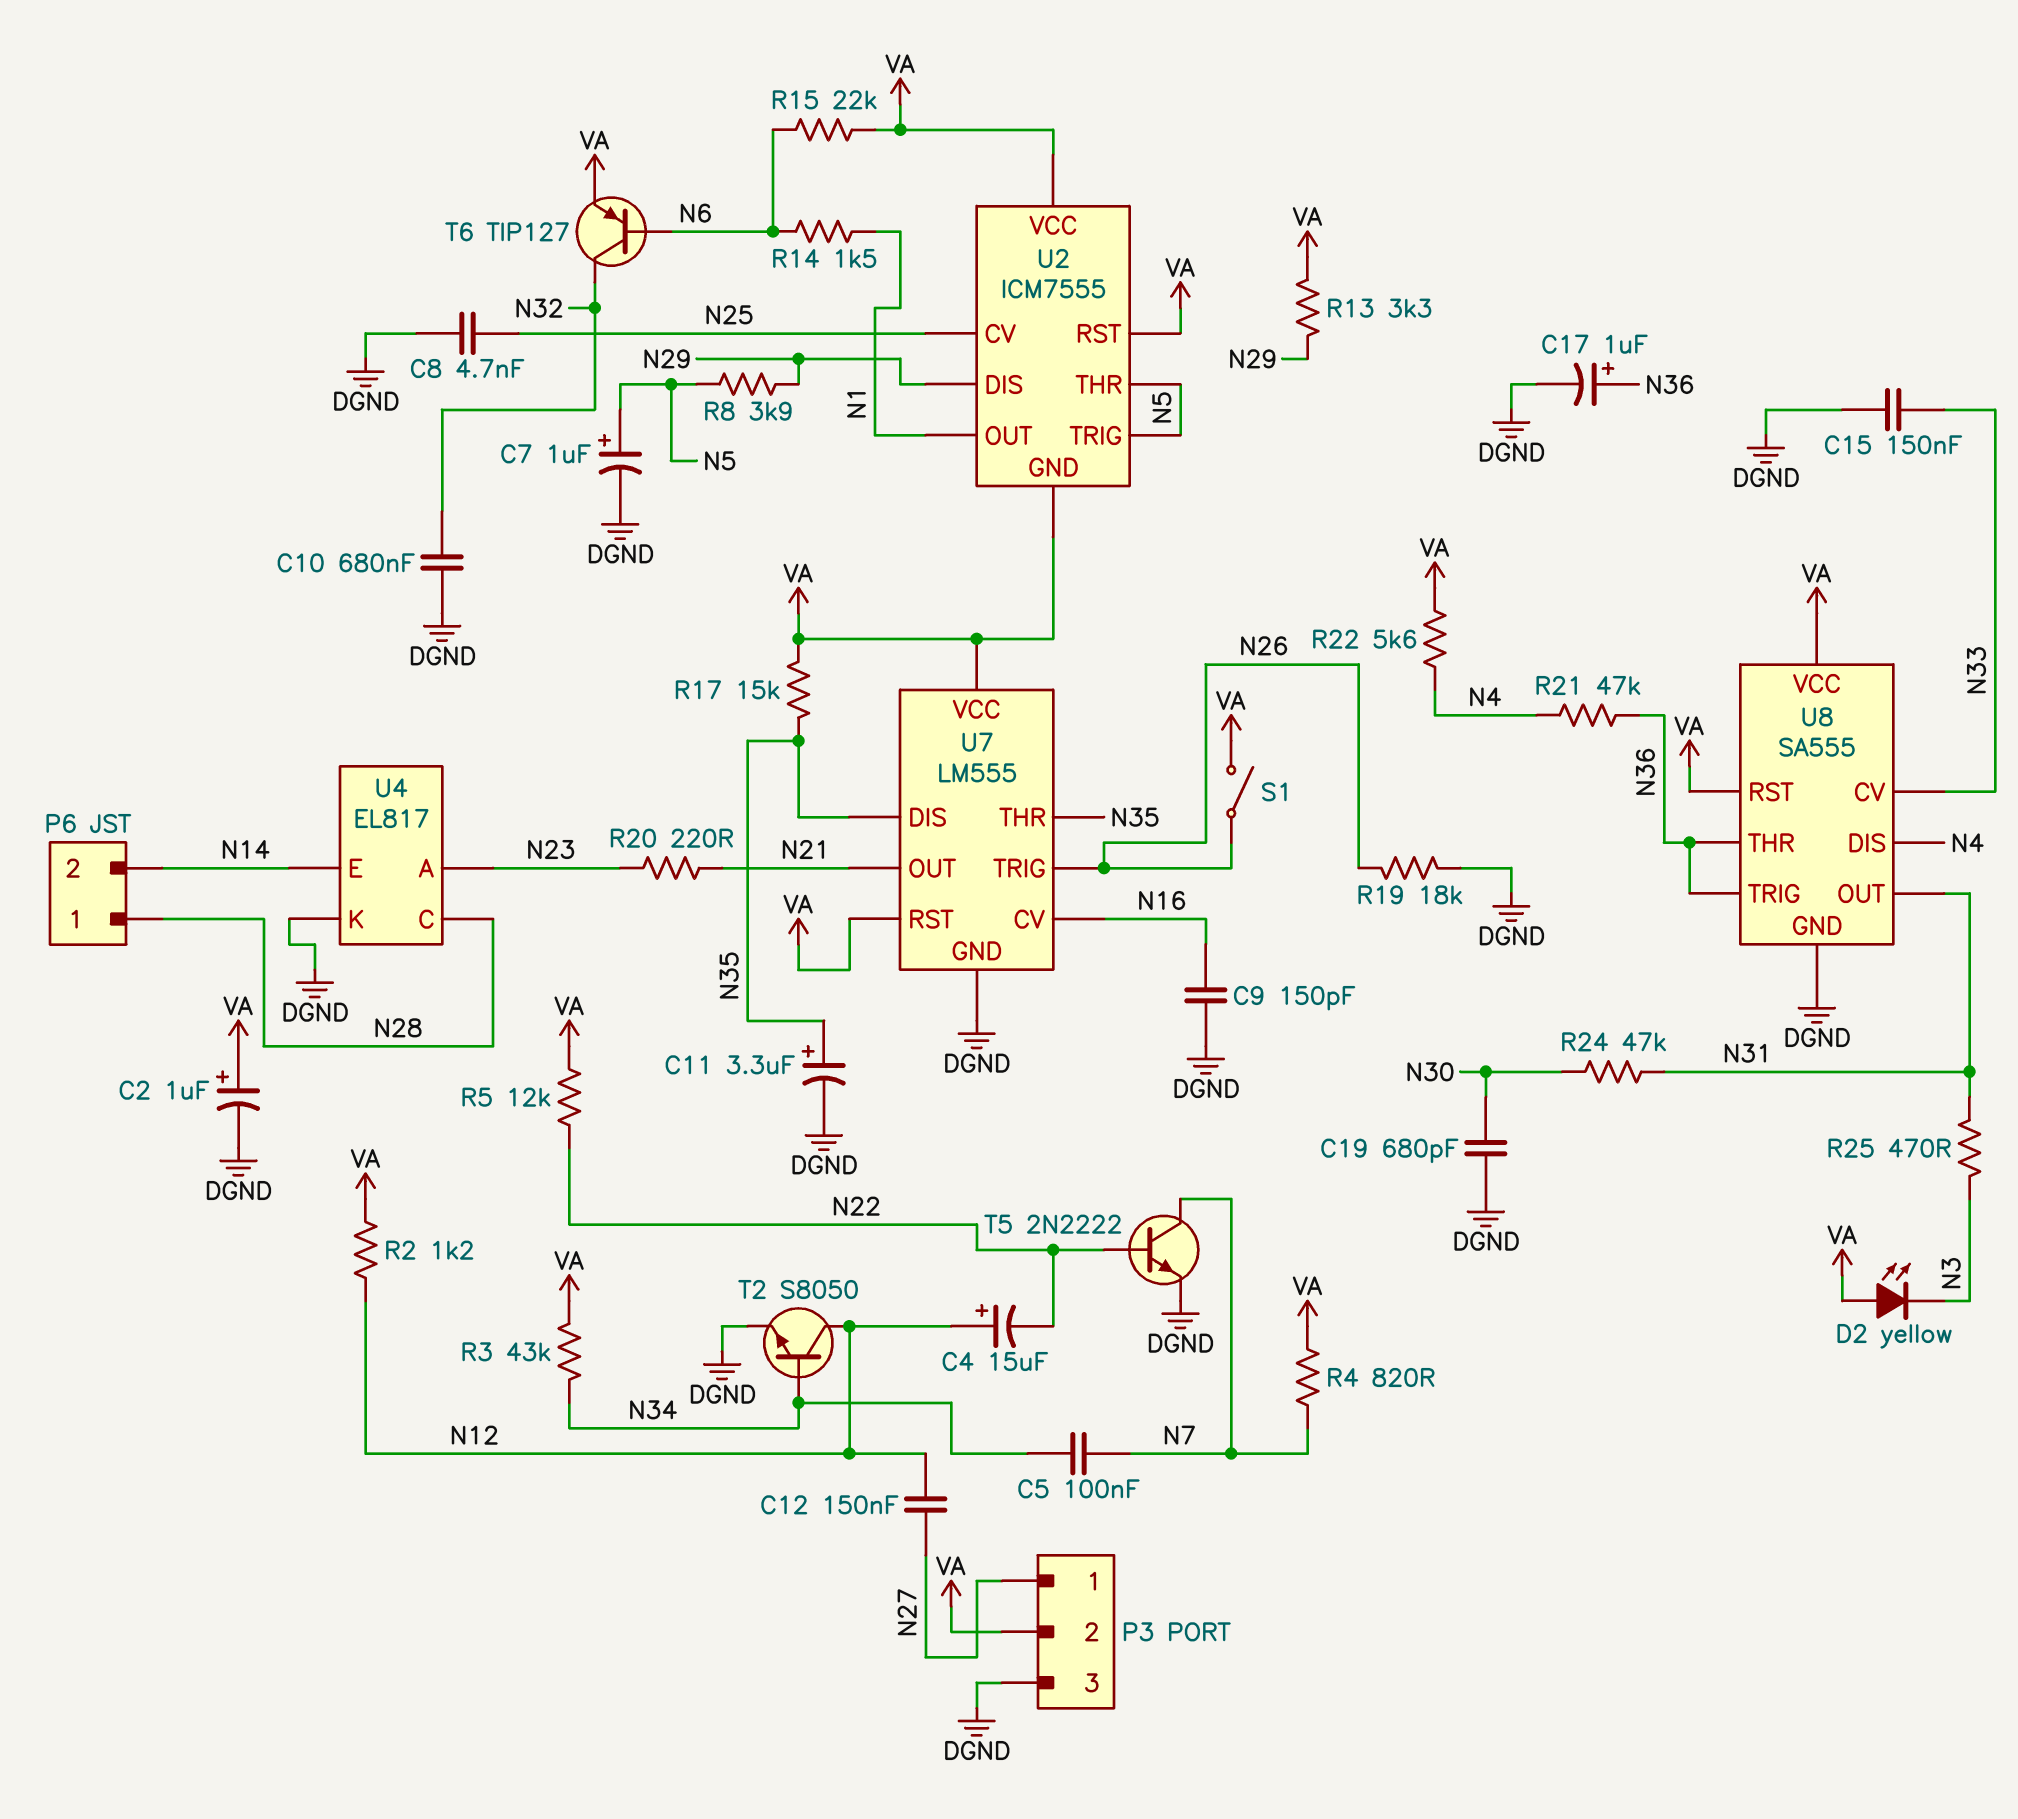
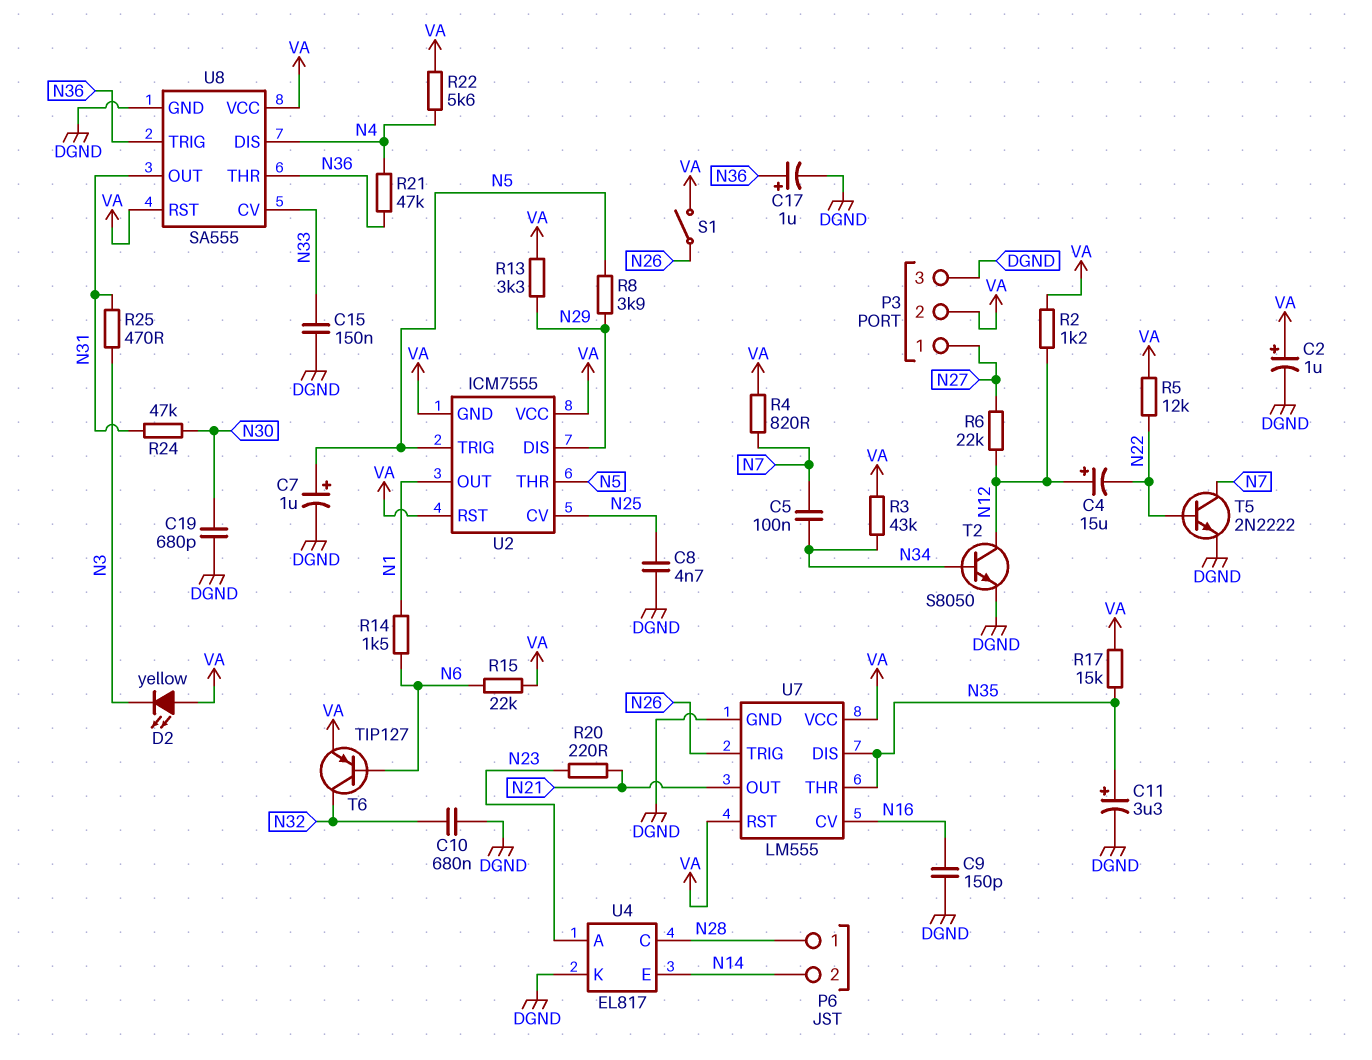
C12: 150nF (N12, N27) -> none
R6: none -> 22k (N12, N27)
R19: 18k (DGND, N26) -> none

